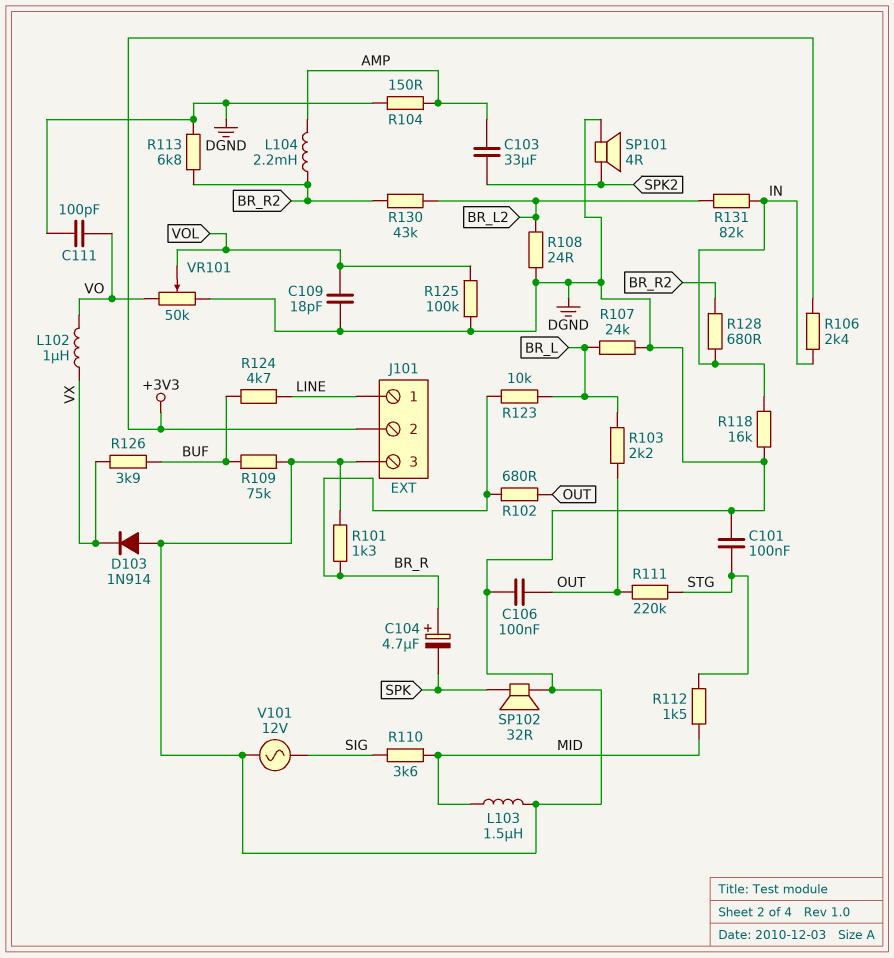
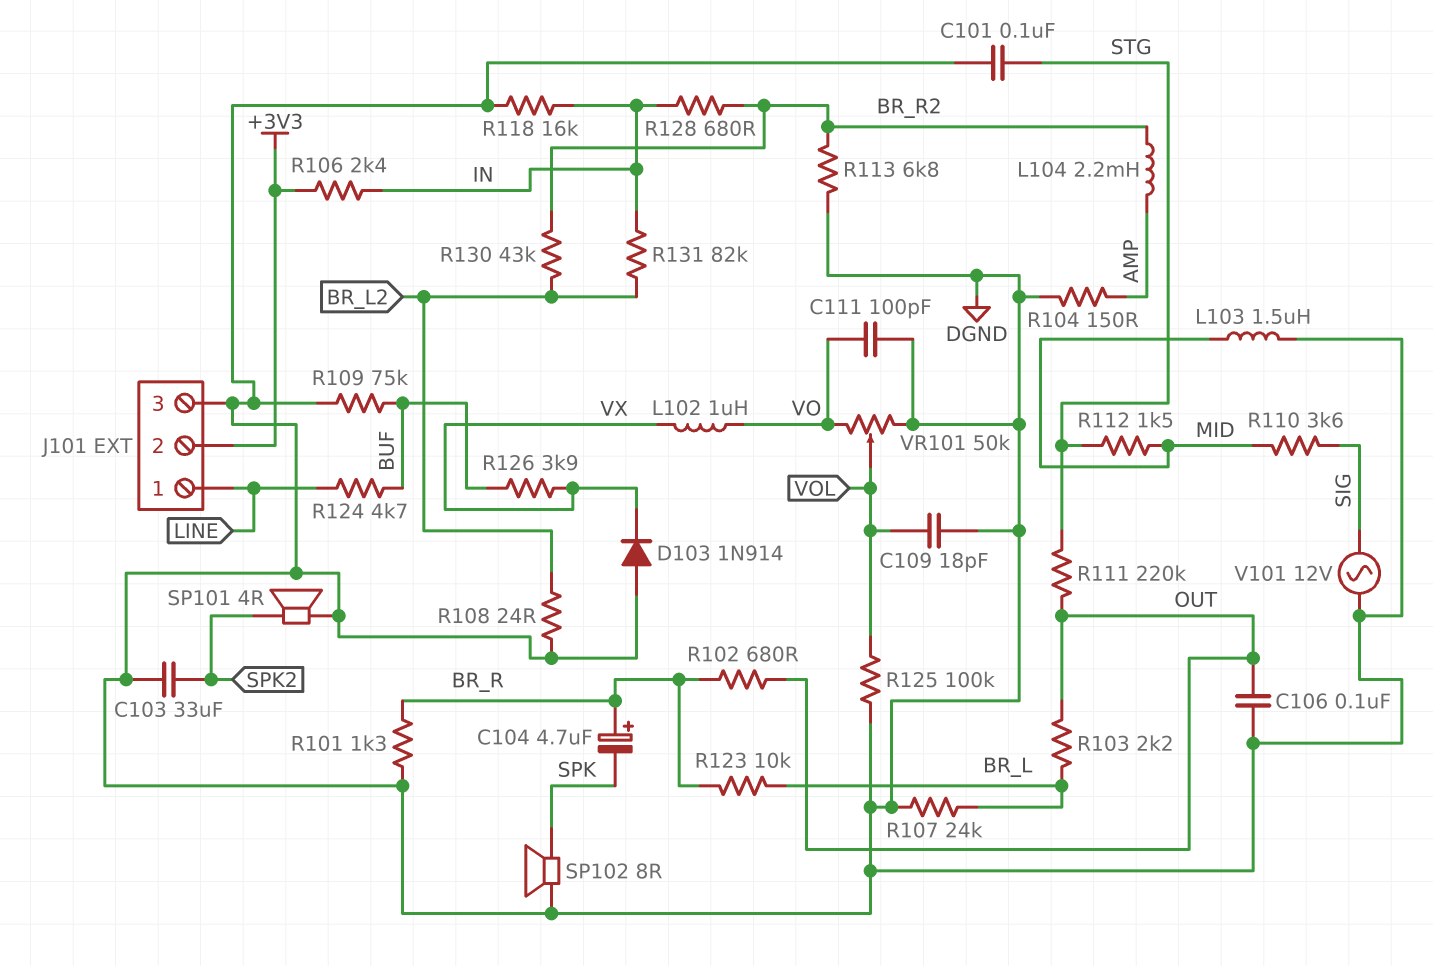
C103: 33uF (AMP, SPK2) -> 33uF (DGND, SPK2)
SP102: speaker 32R (DGND, SPK) -> speaker 8R (DGND, SPK)

